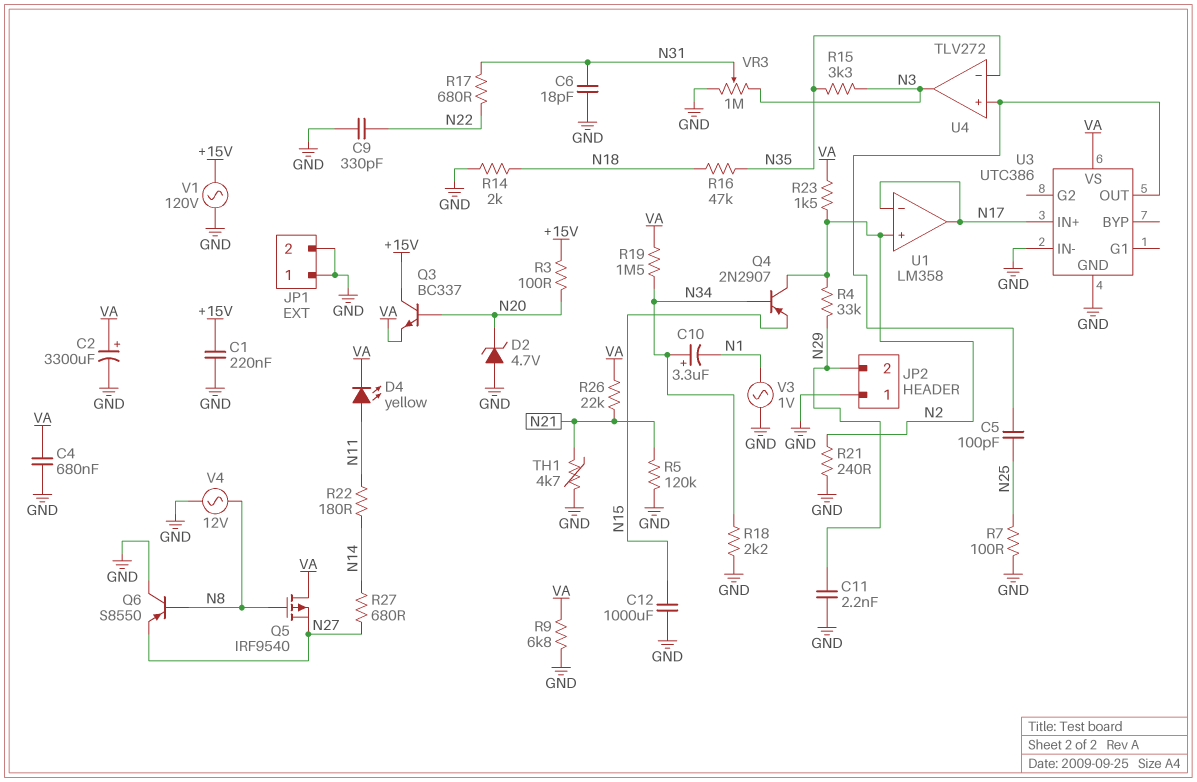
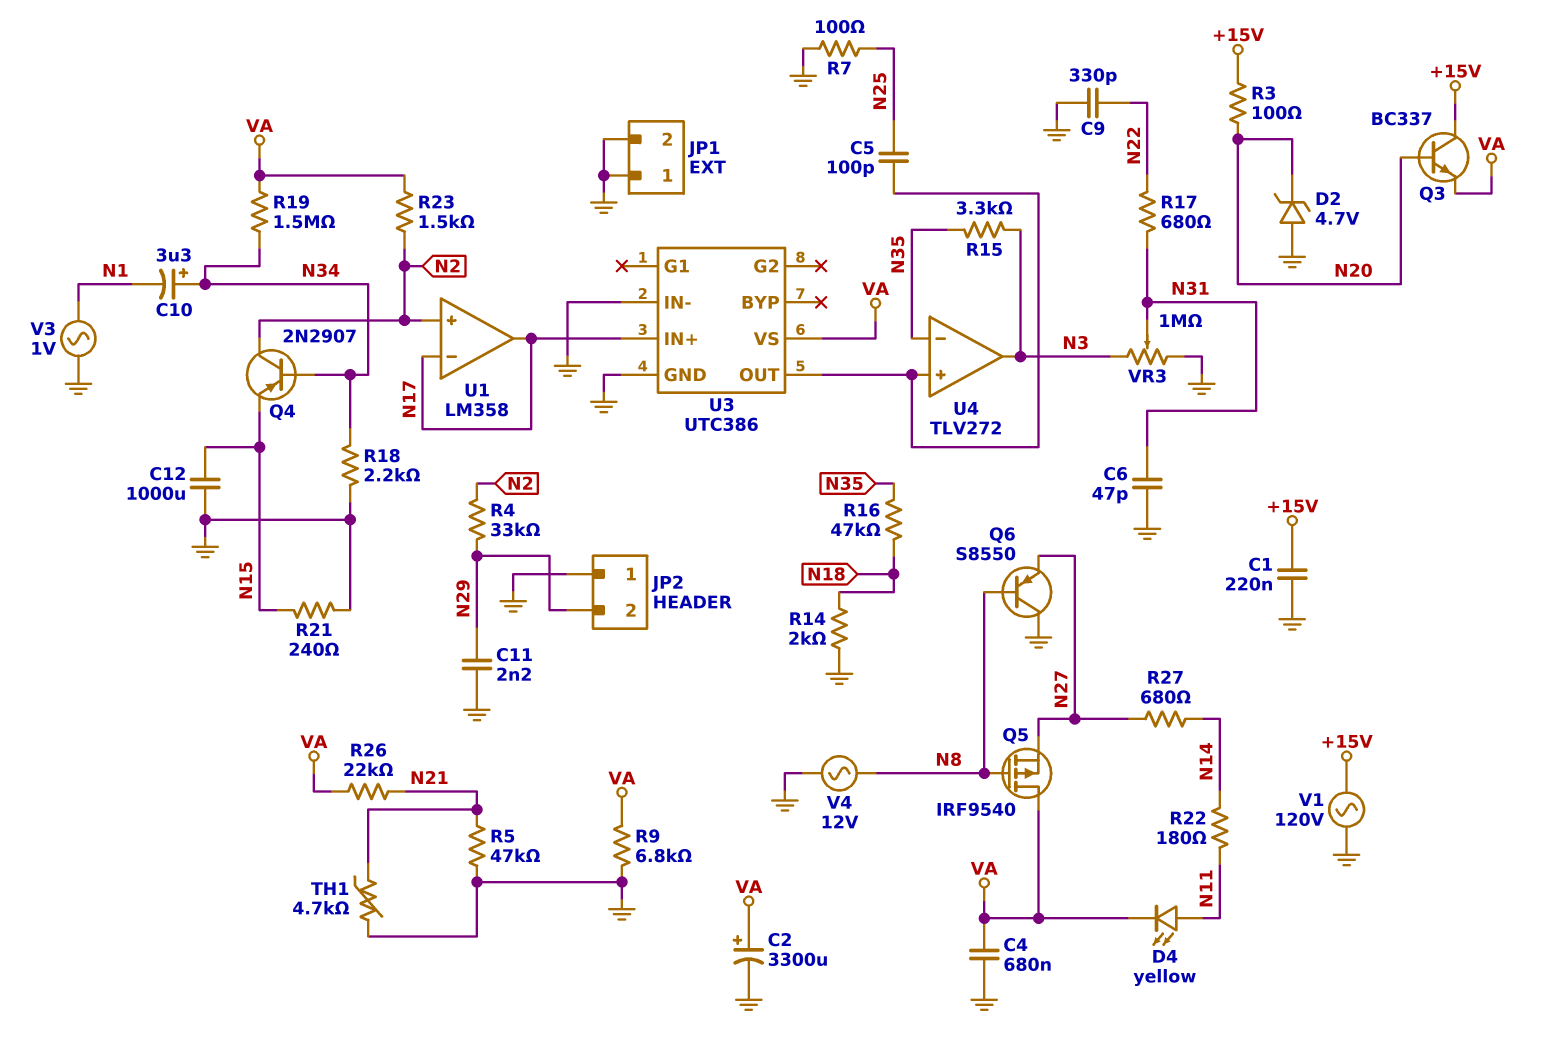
C6: 18pF (GND, N31) -> 47pF (GND, N31)
R5: 120k (GND, N21) -> 47k (GND, N21)
R21: 240 (GND, N2) -> 240 (GND, N15)

